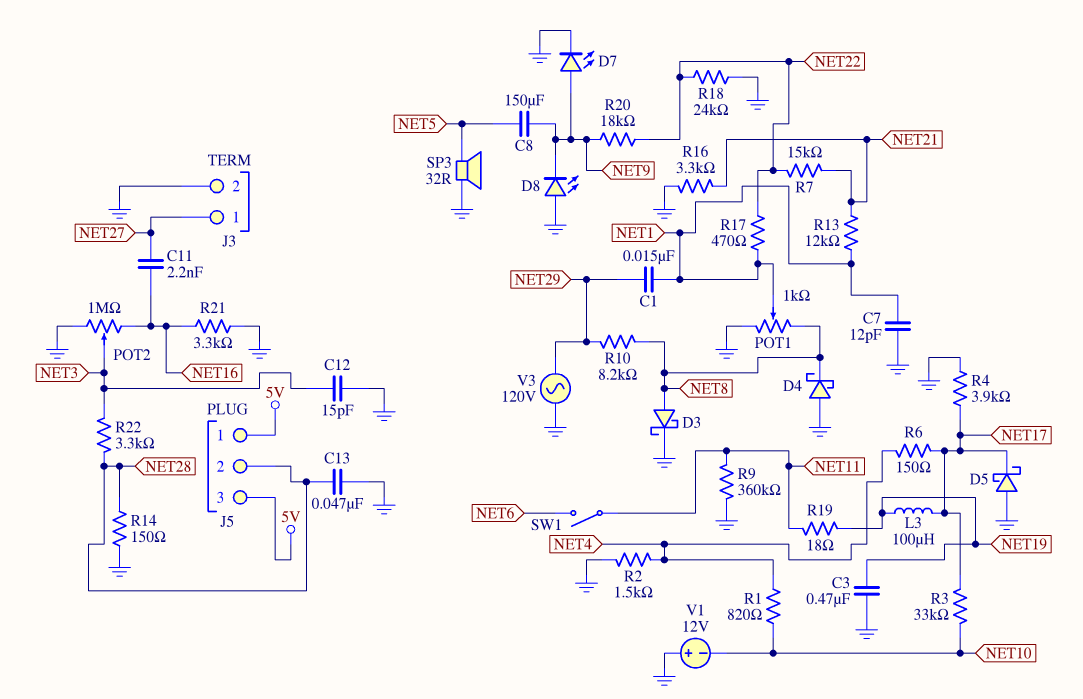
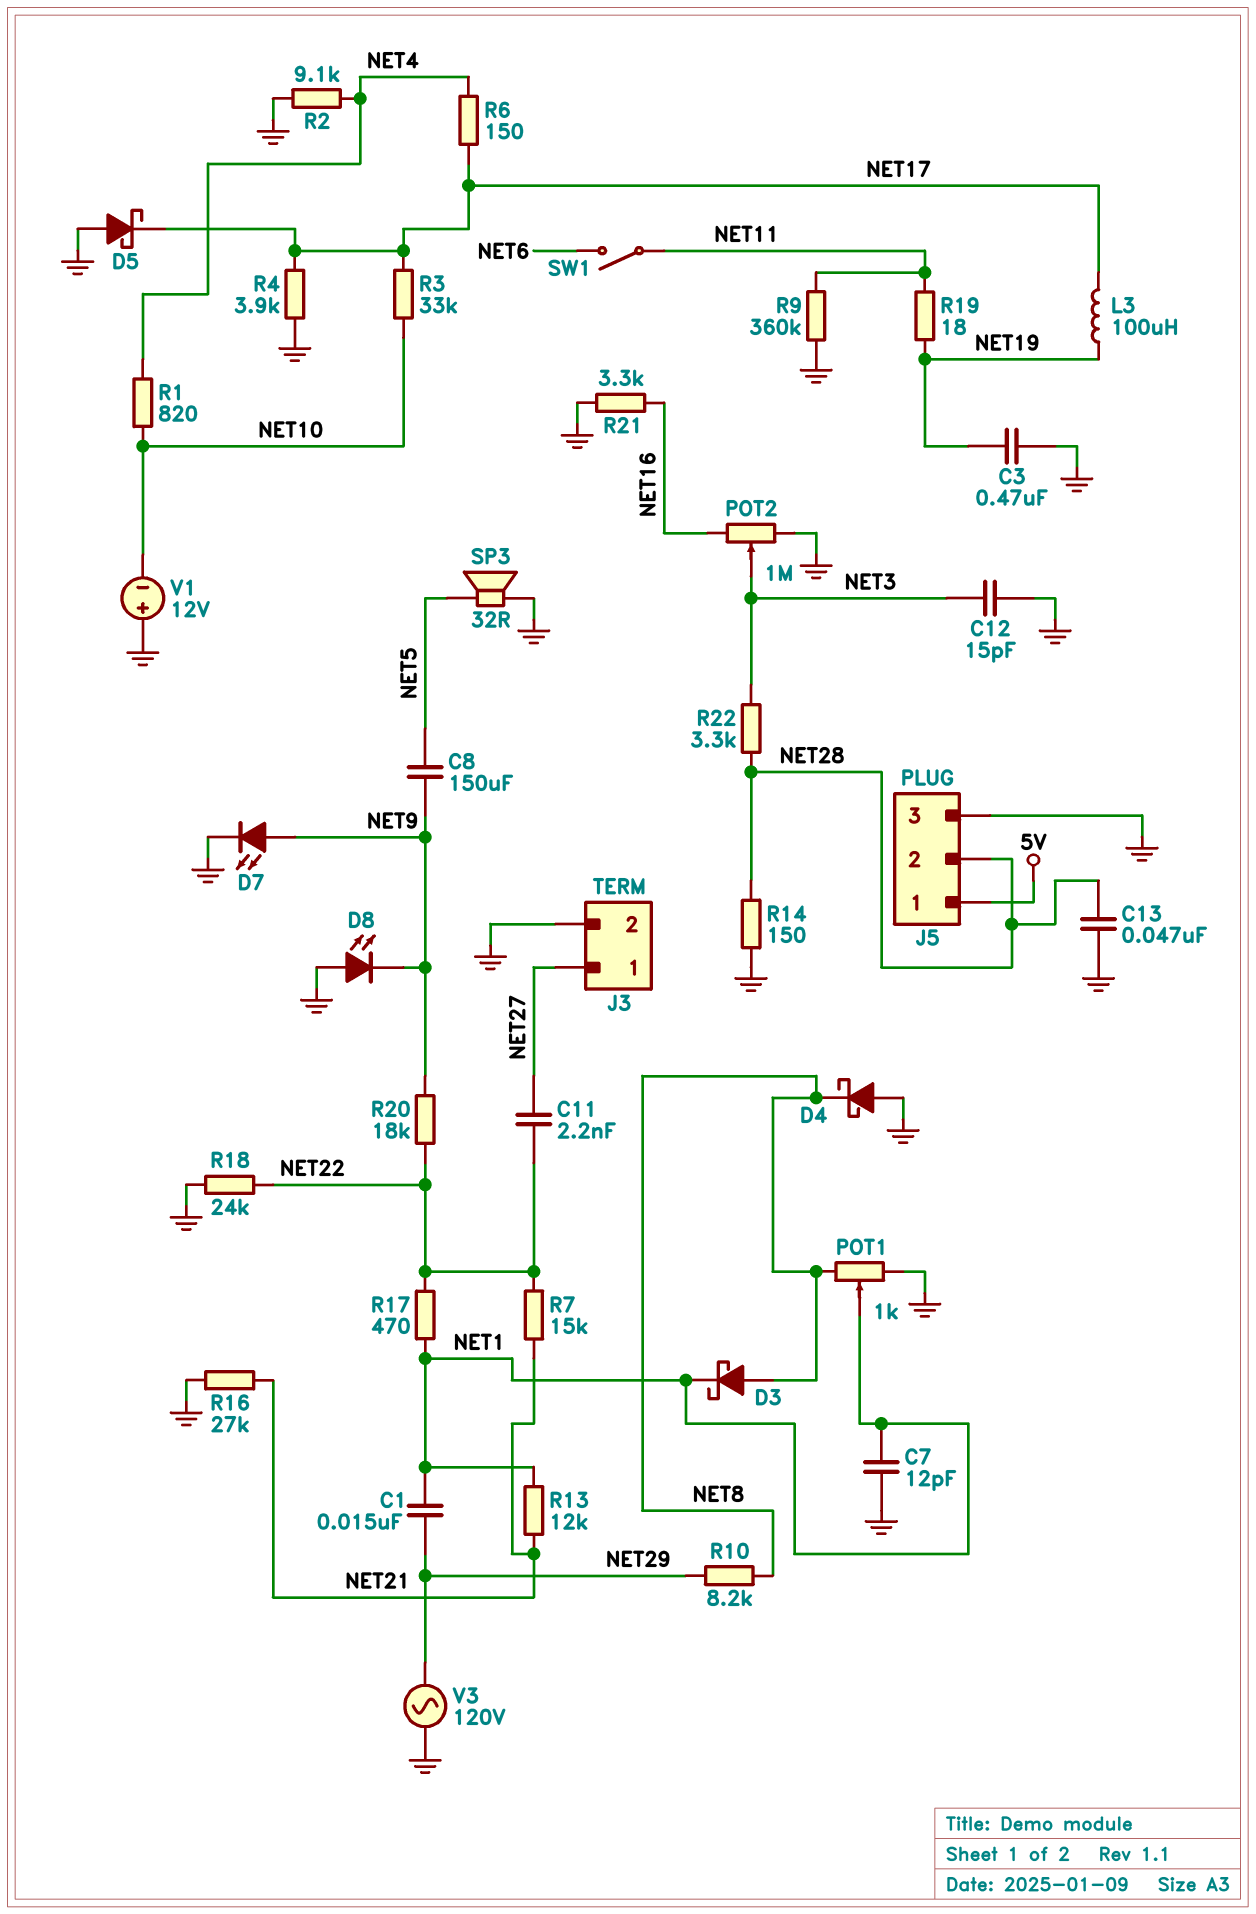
C11: 2.2nF (NET16, NET27) -> 2.2nF (NET22, NET27)
D3: schottky (A NET8, K GND) -> schottky (A NET8, K NET1)
J5 pin 3: 5V -> GND
R2: 1.5k (GND, NET4) -> 9.1k (GND, NET4)
R16: 3.3k (GND, NET21) -> 27k (GND, NET21)

